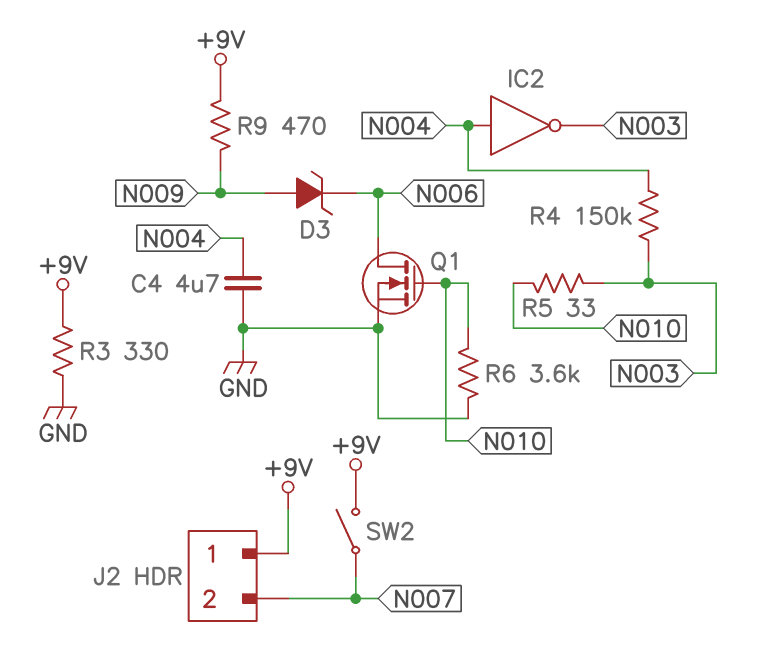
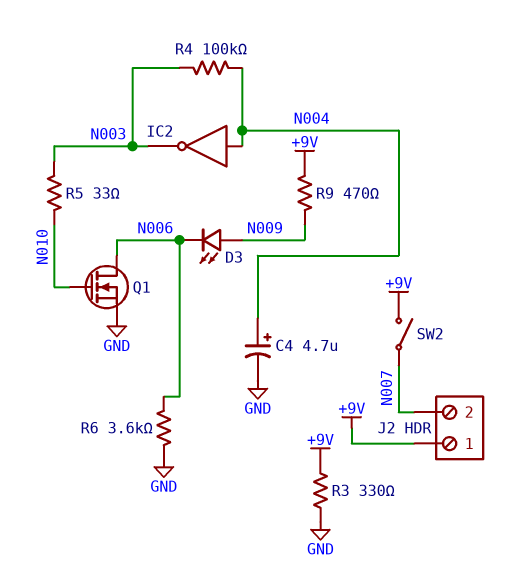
C4: 4.7uF (GND, N004) -> 4.7uF (plus N004, minus GND)
D3: zener (A N009, K N006) -> LED (A N009, K N006)
R4: 150k (N003, N004) -> 100k (N003, N004)
R6: 3.6k (GND, N010) -> 3.6k (GND, N006)

